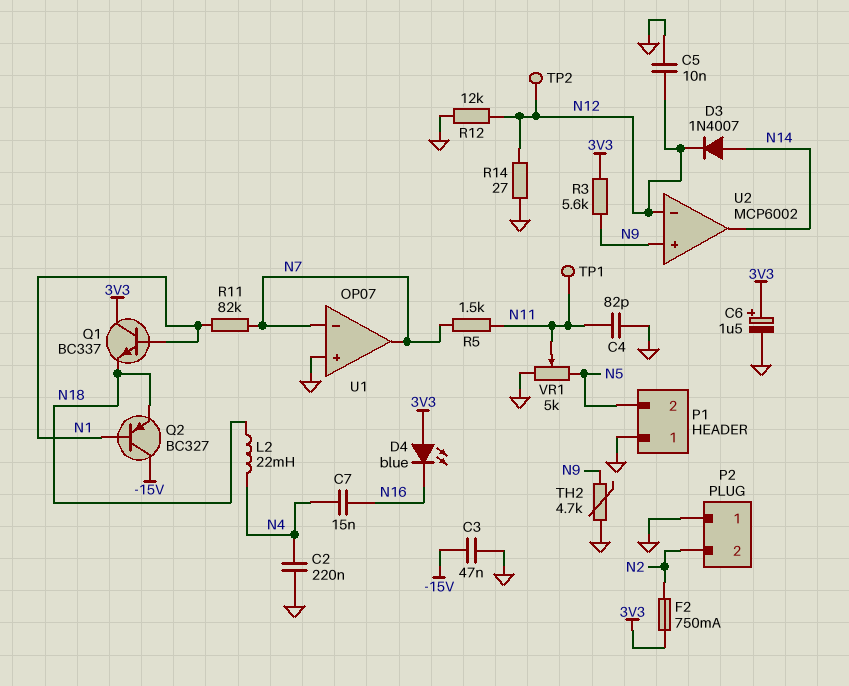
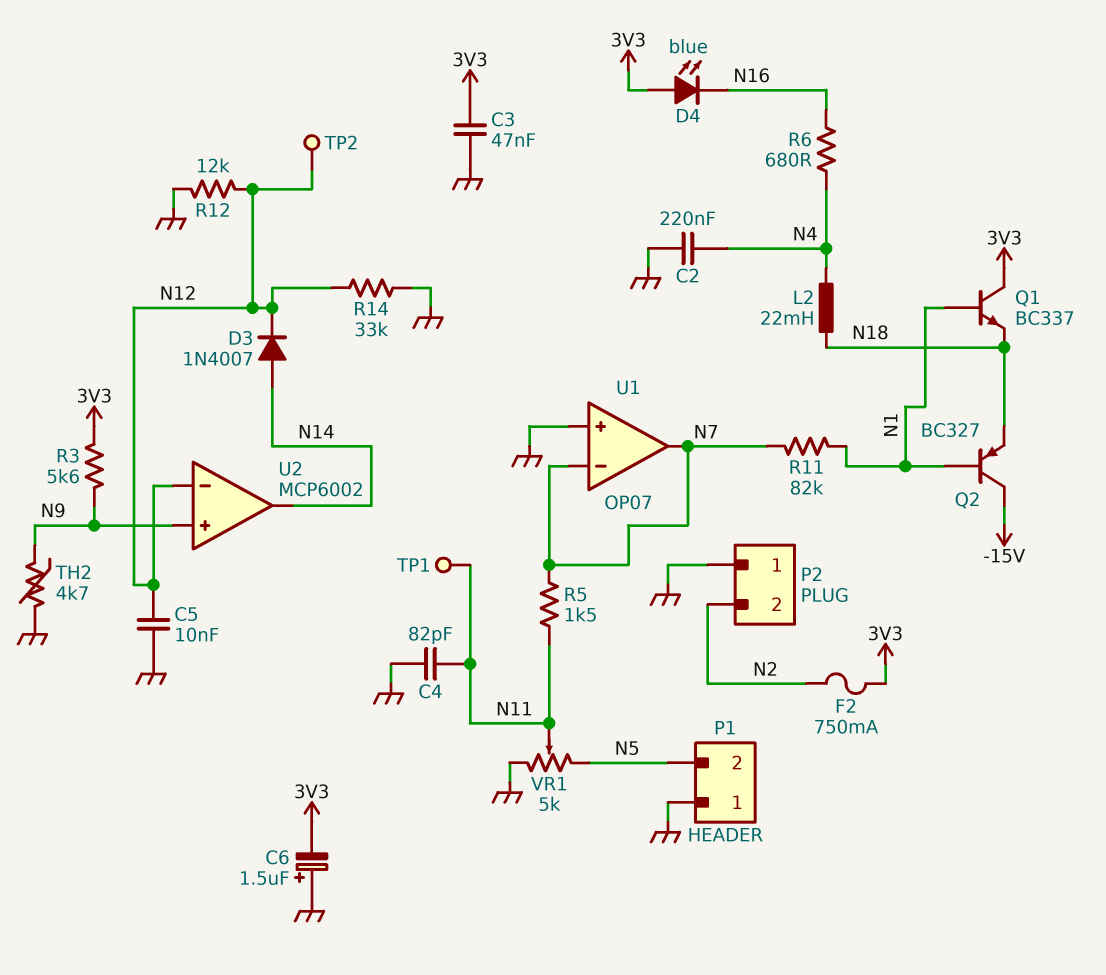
C3: 47nF (-15V, GND) -> 47nF (3V3, GND)
C6: 1.5uF (plus 3V3, minus GND) -> 1.5uF (plus GND, minus 3V3)
C7: 15nF (N4, N16) -> none
R6: none -> 680 (N4, N16)
R14: 27 (GND, N12) -> 33k (GND, N12)

